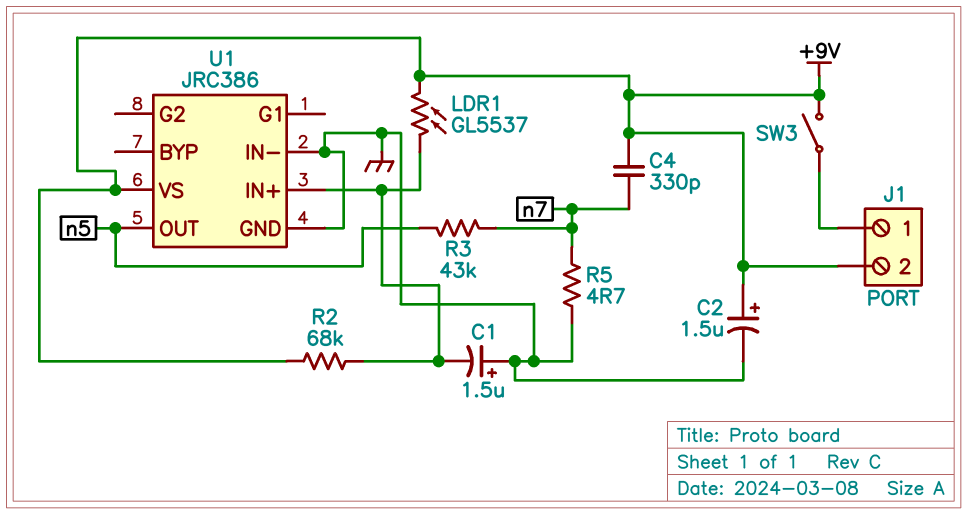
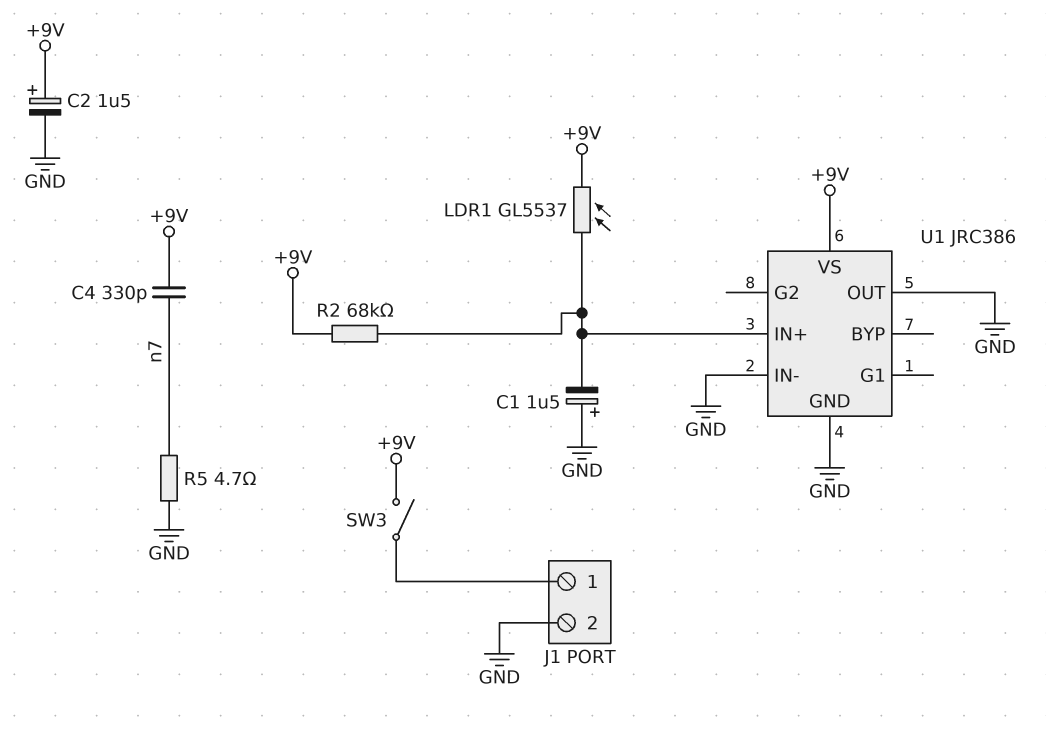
J1 pin 2: +9V -> GND
R3: 43k (n5, n7) -> none
U1 pin OUT: n5 -> GND

